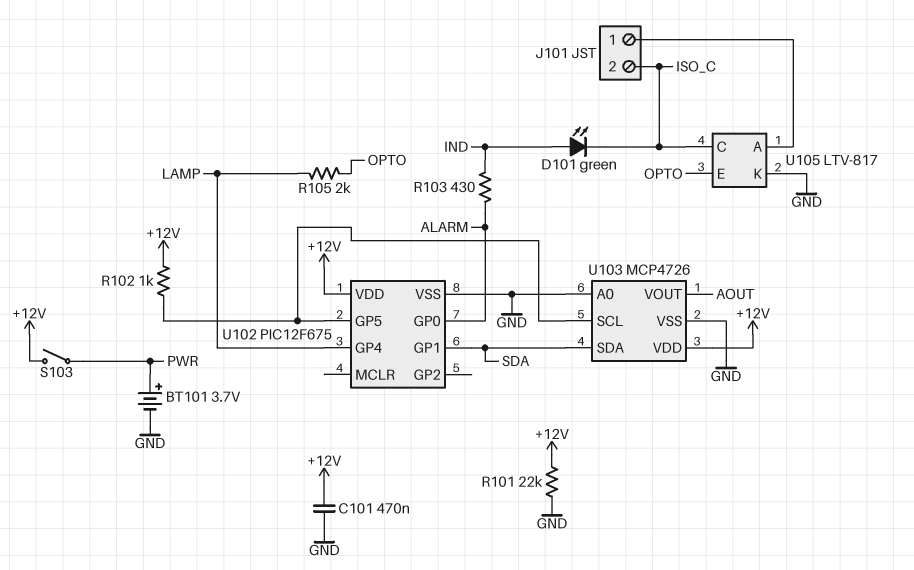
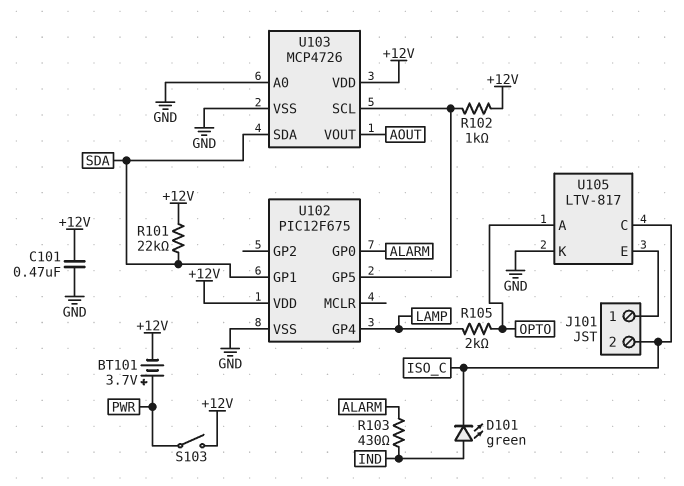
BT101: 3.7V (plus PWR, minus GND) -> 3.7V (plus PWR, minus +12V)
R101: 22k (+12V, GND) -> 22k (+12V, SDA)
U105 pin A: J101/1 -> OPTO
U105 pin E: OPTO -> J101/1

